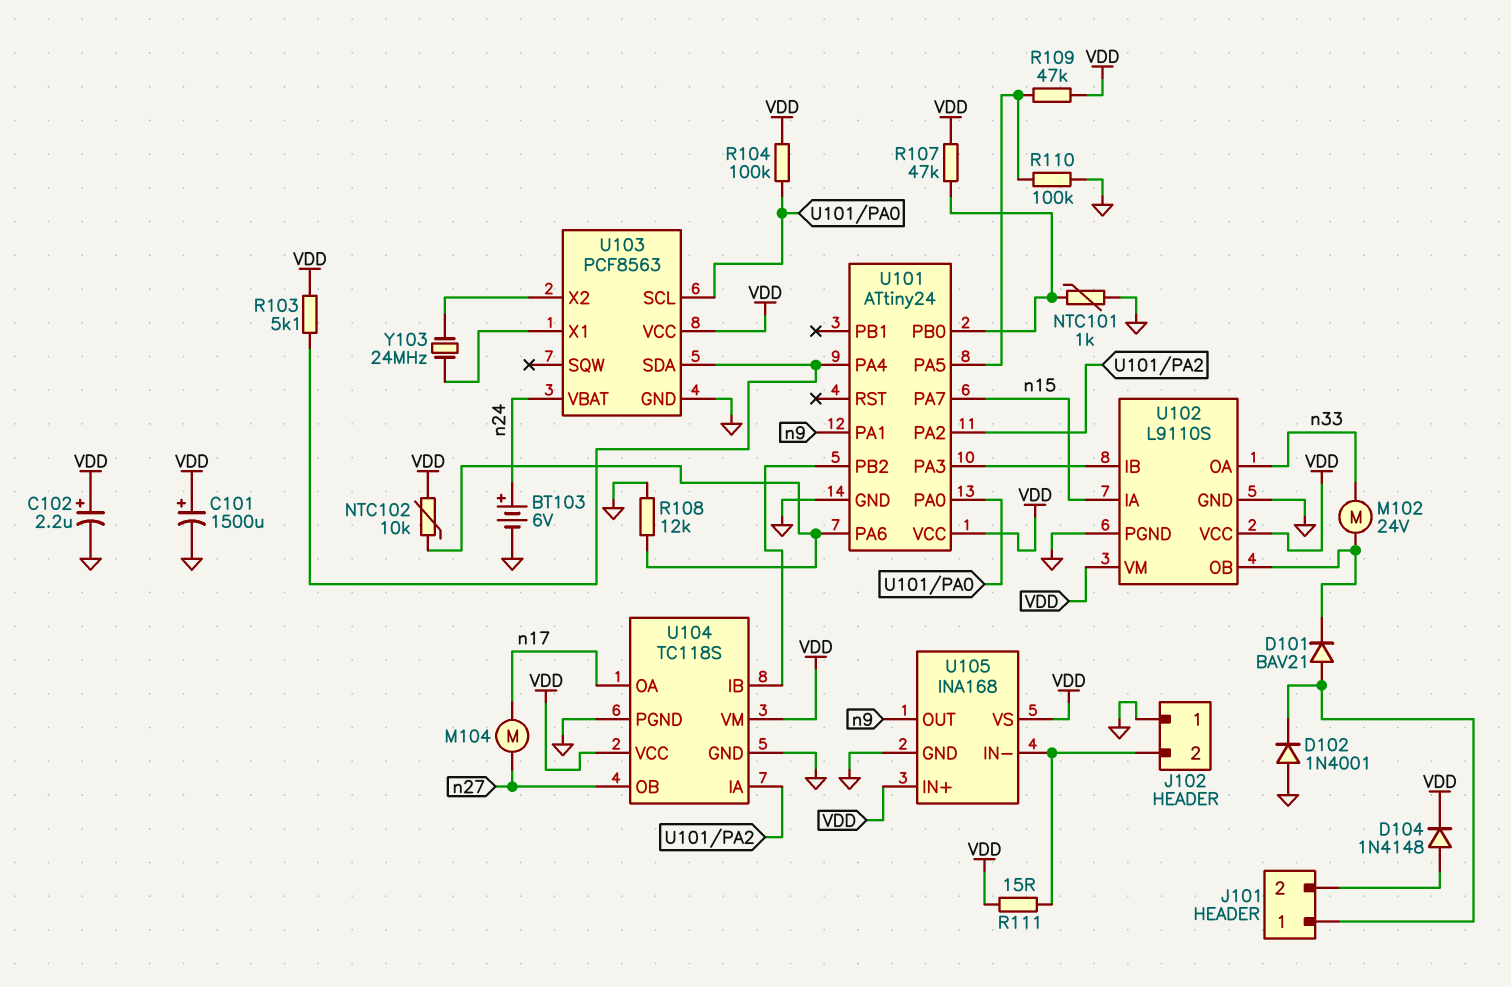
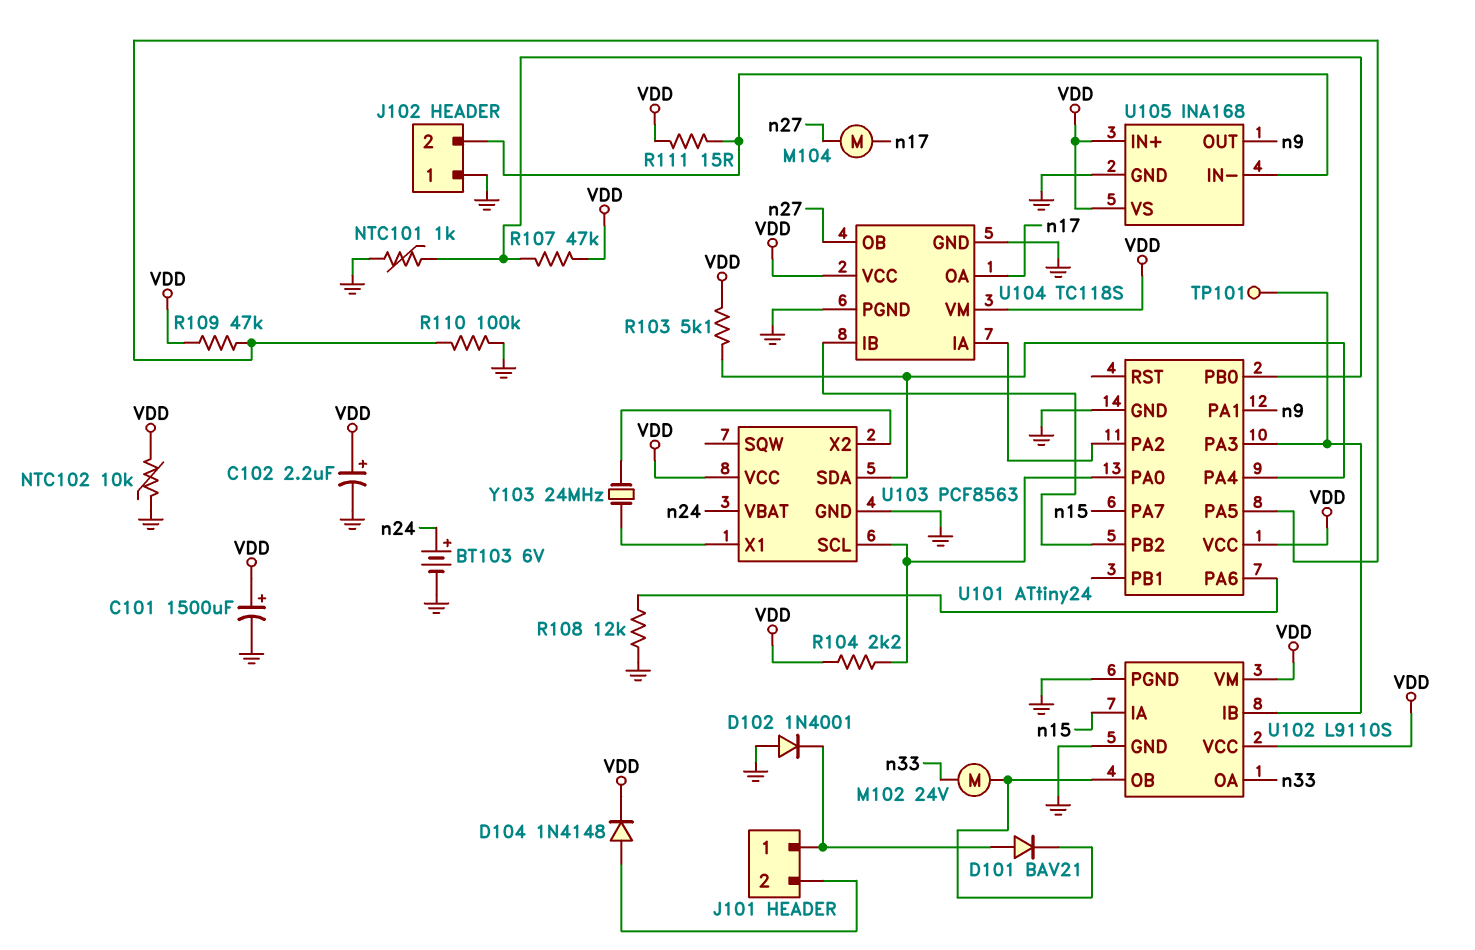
NTC102: 10k (U101/PA6, VDD) -> 10k (GND, VDD)
R104: 100k (U101/PA0, VDD) -> 2.2k (U101/PA0, VDD)
TP101: none -> test point (U101/PA3)

